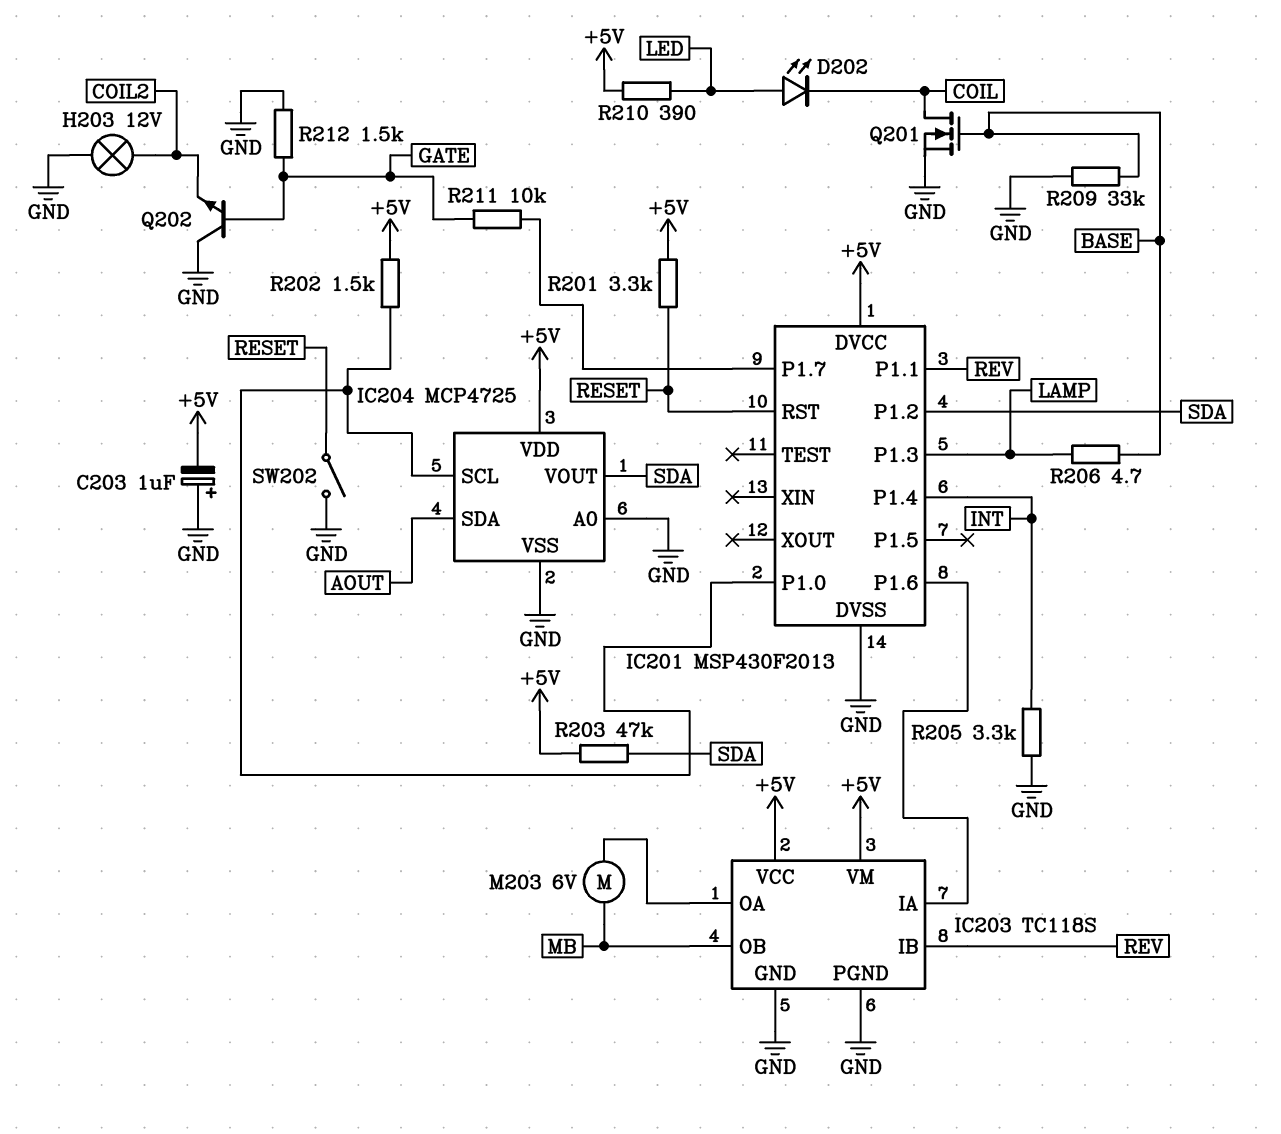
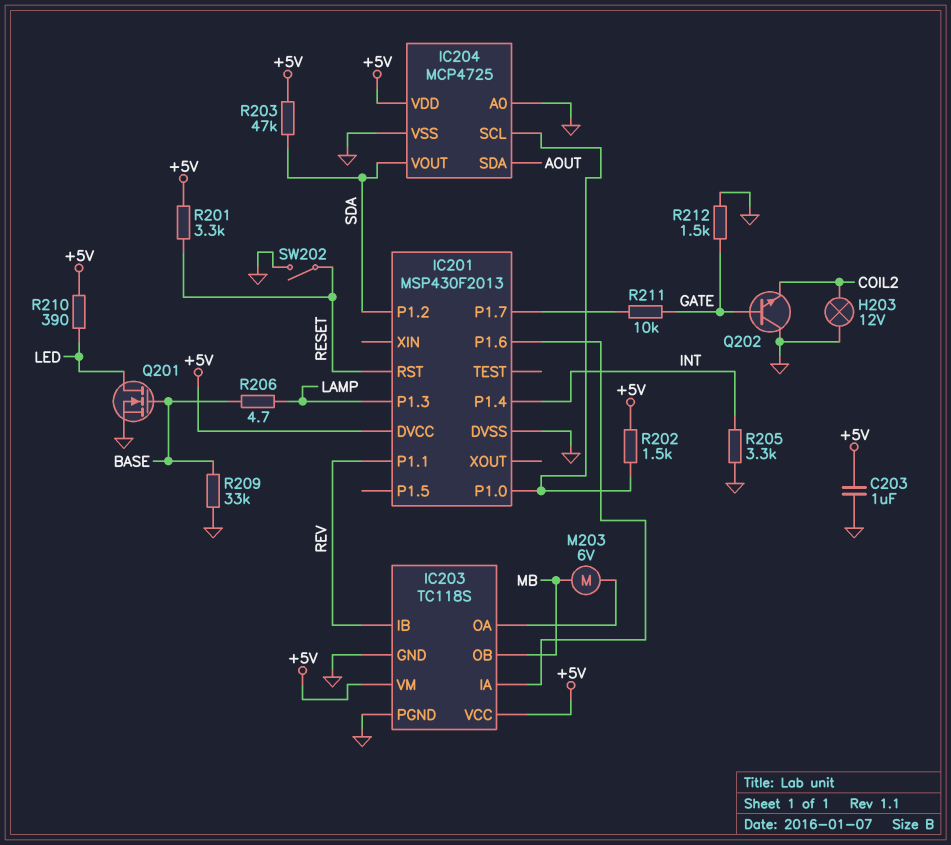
C203: 1uF (plus GND, minus +5V) -> 1uF (+5V, GND)
D202: LED (A LED, K COIL) -> none
Q201: NMOS (G BASE, D COIL, S GND) -> NMOS (G BASE, D LED, S GND)

